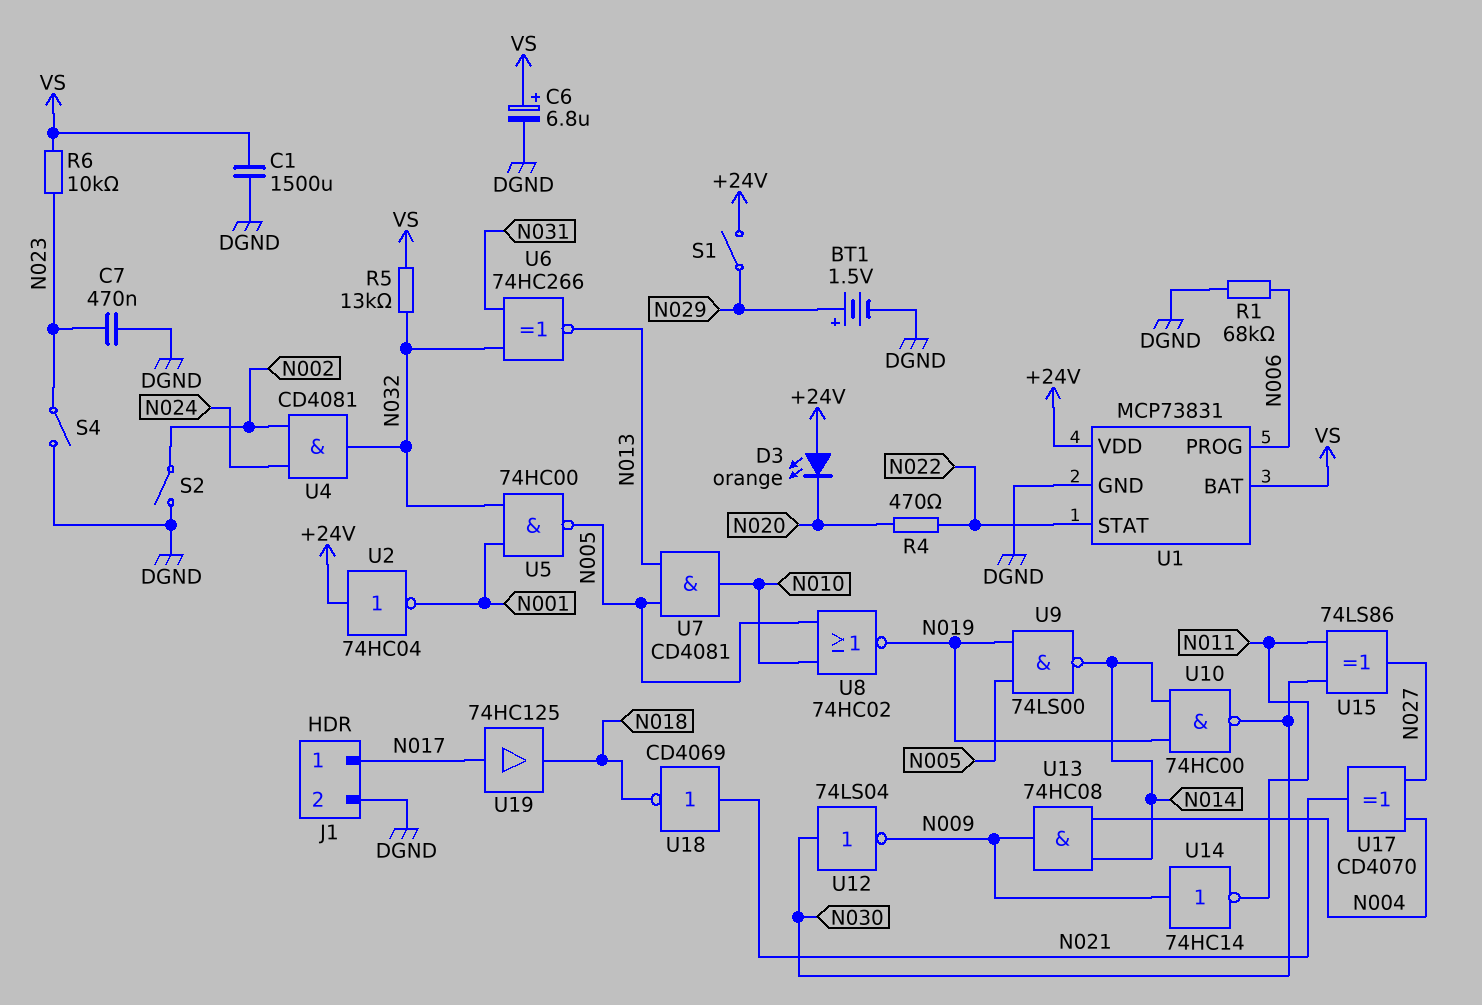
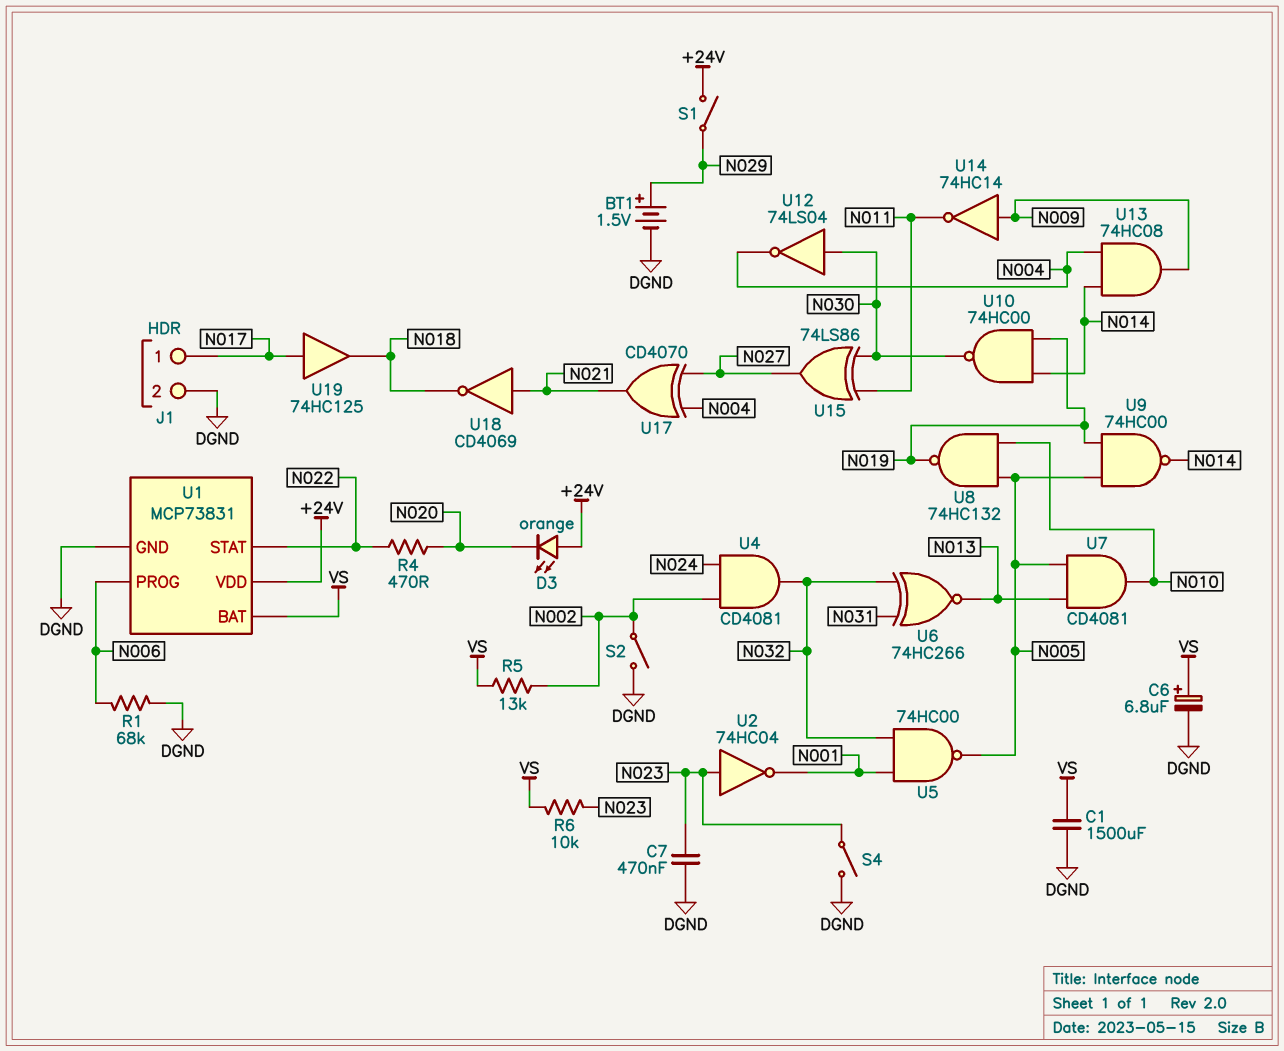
R5: 13k (N032, VS) -> 13k (N002, VS)
U2: NOT 74HC04 (in +24V, out N001) -> NOT 74HC04 (in N023, out N001)
U8: NOR 74HC02 (in N005, in N010, out N019) -> NAND 74HC132 (in N005, in N010, out N019)
U9: NAND 74LS00 (in N005, in N019, out N014) -> NAND 74HC00 (in N005, in N019, out N014)
U12: NOT 74LS04 (in N030, out N009) -> NOT 74LS04 (in N030, out N004)

